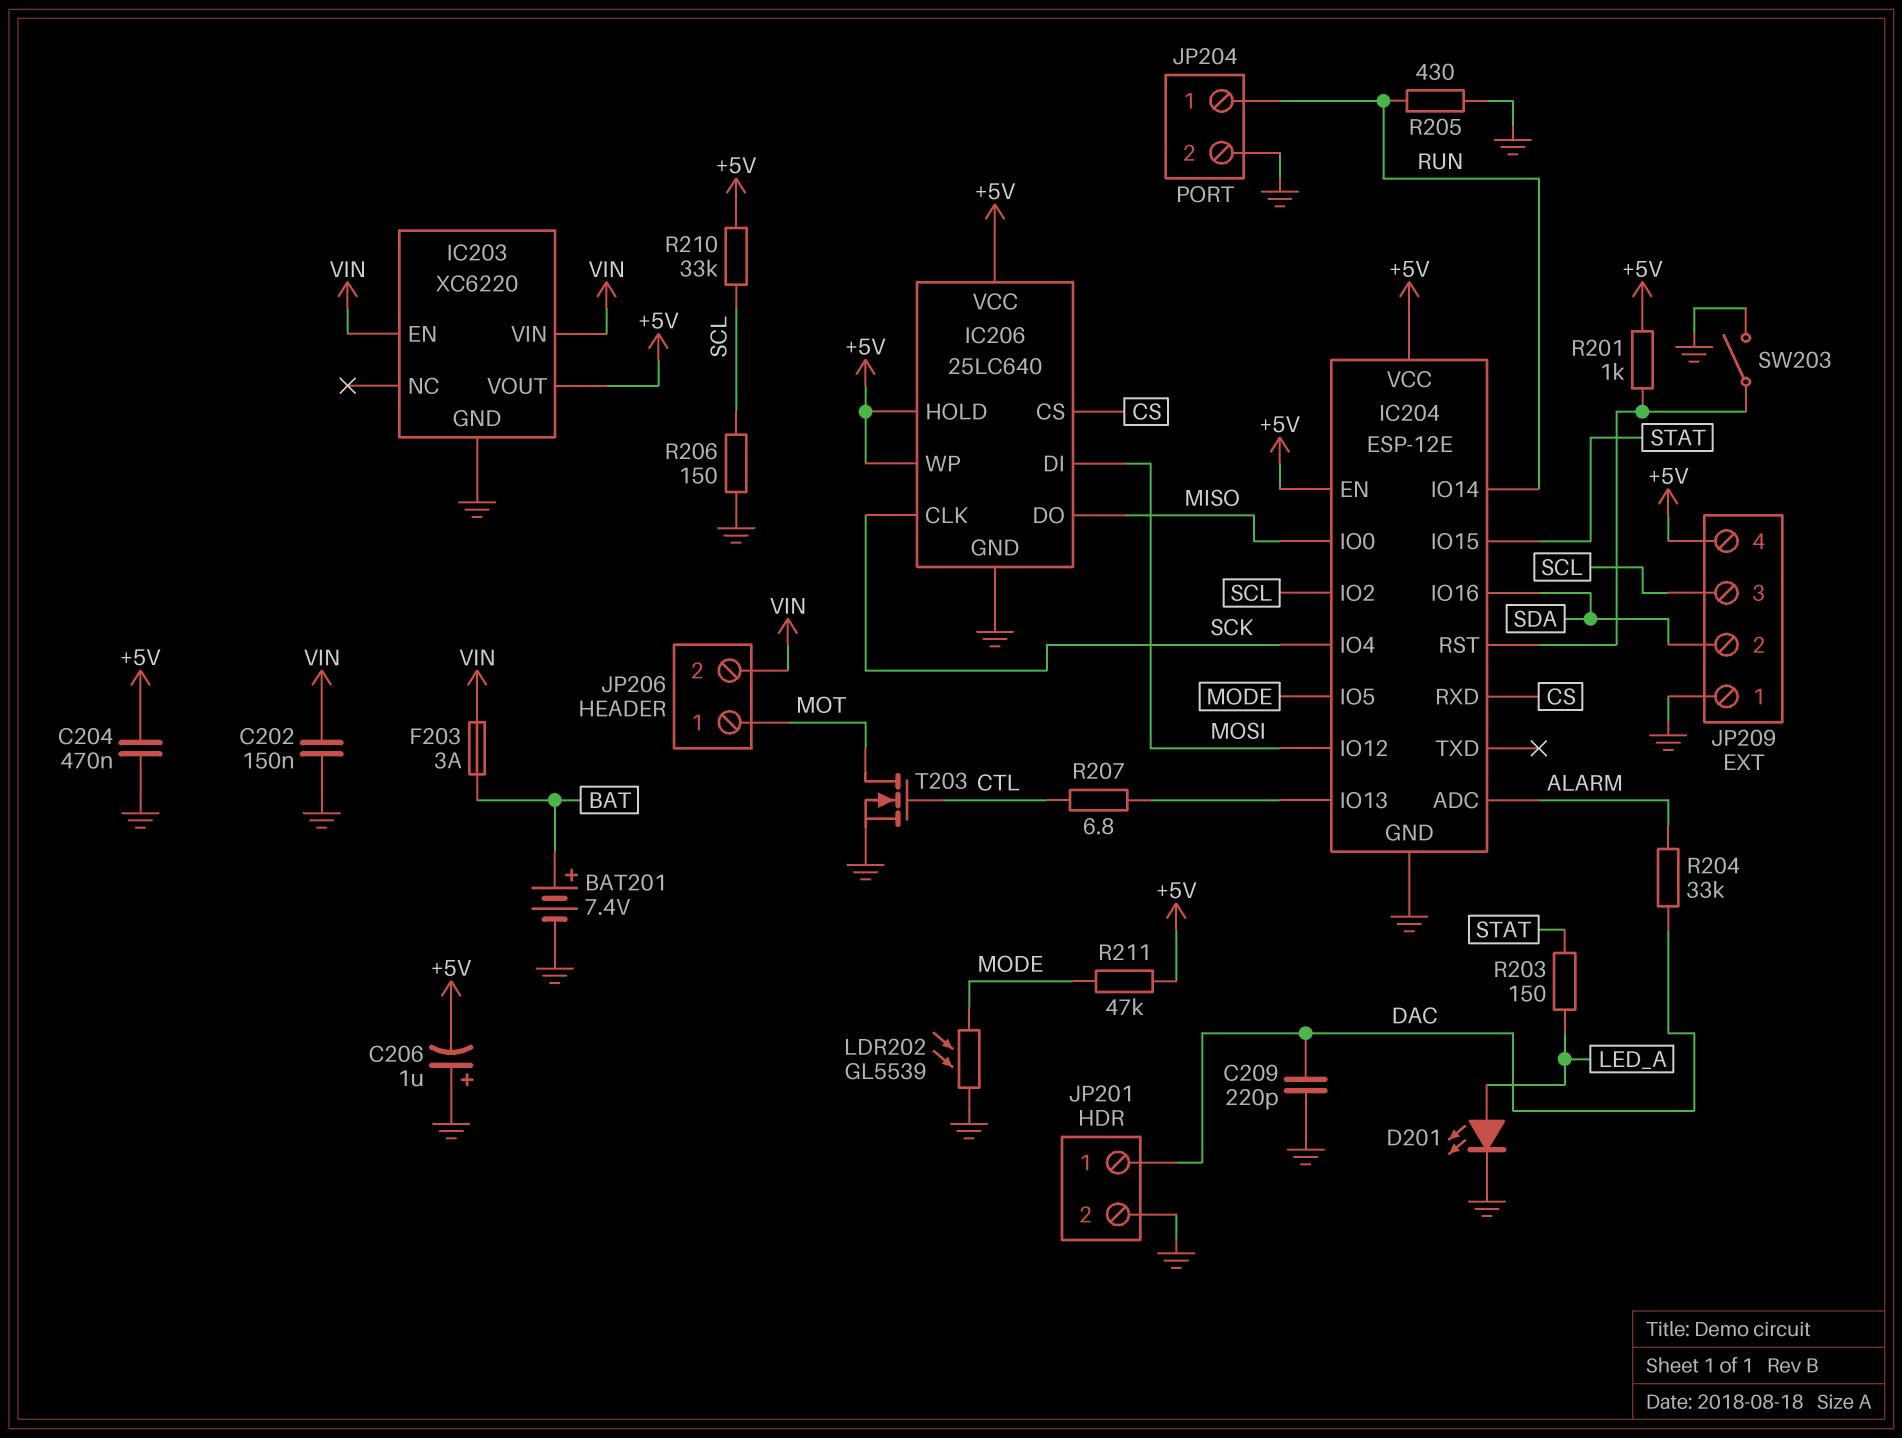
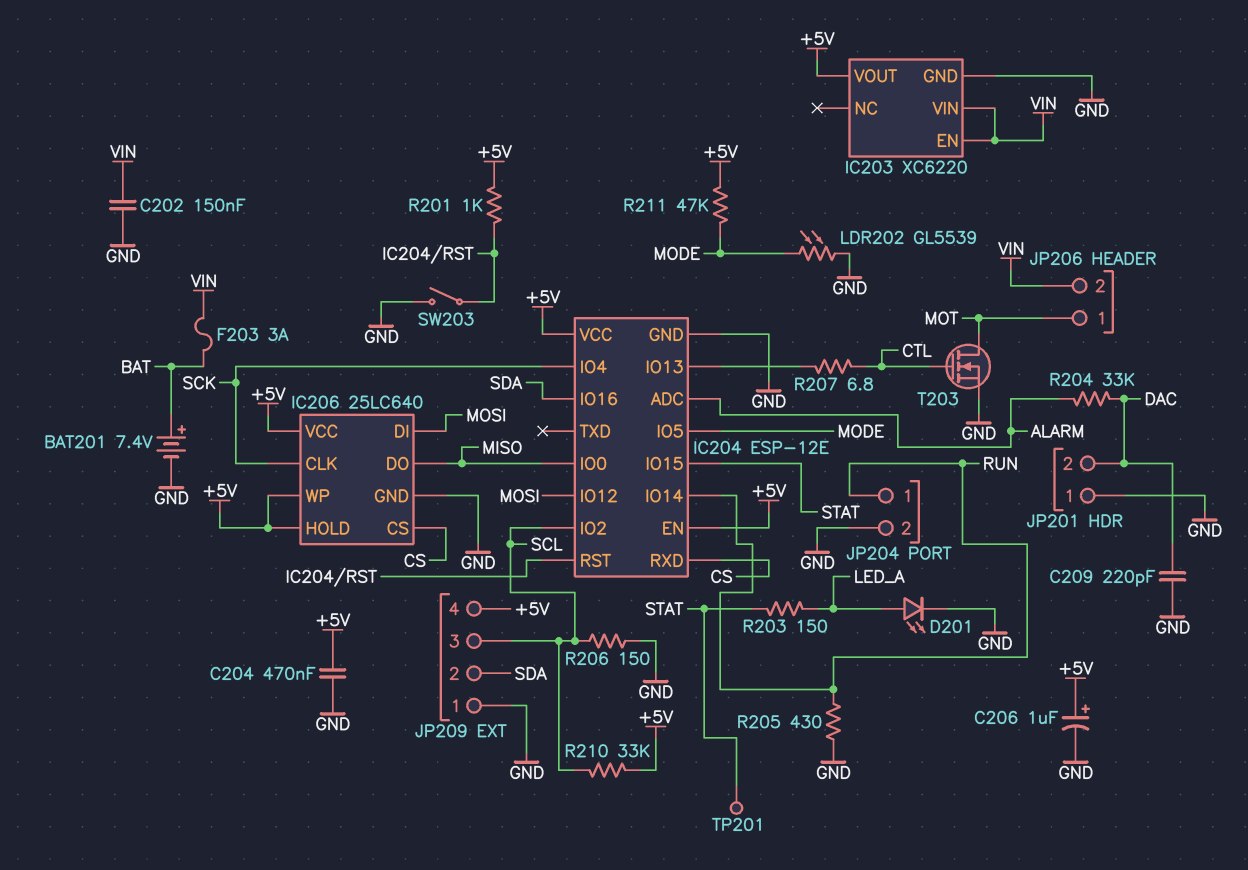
C206: 1uF (plus GND, minus +5V) -> 1uF (plus +5V, minus GND)
JP201 pin 1: DAC -> GND
JP201 pin 2: GND -> DAC
TP201: none -> test point (STAT)

